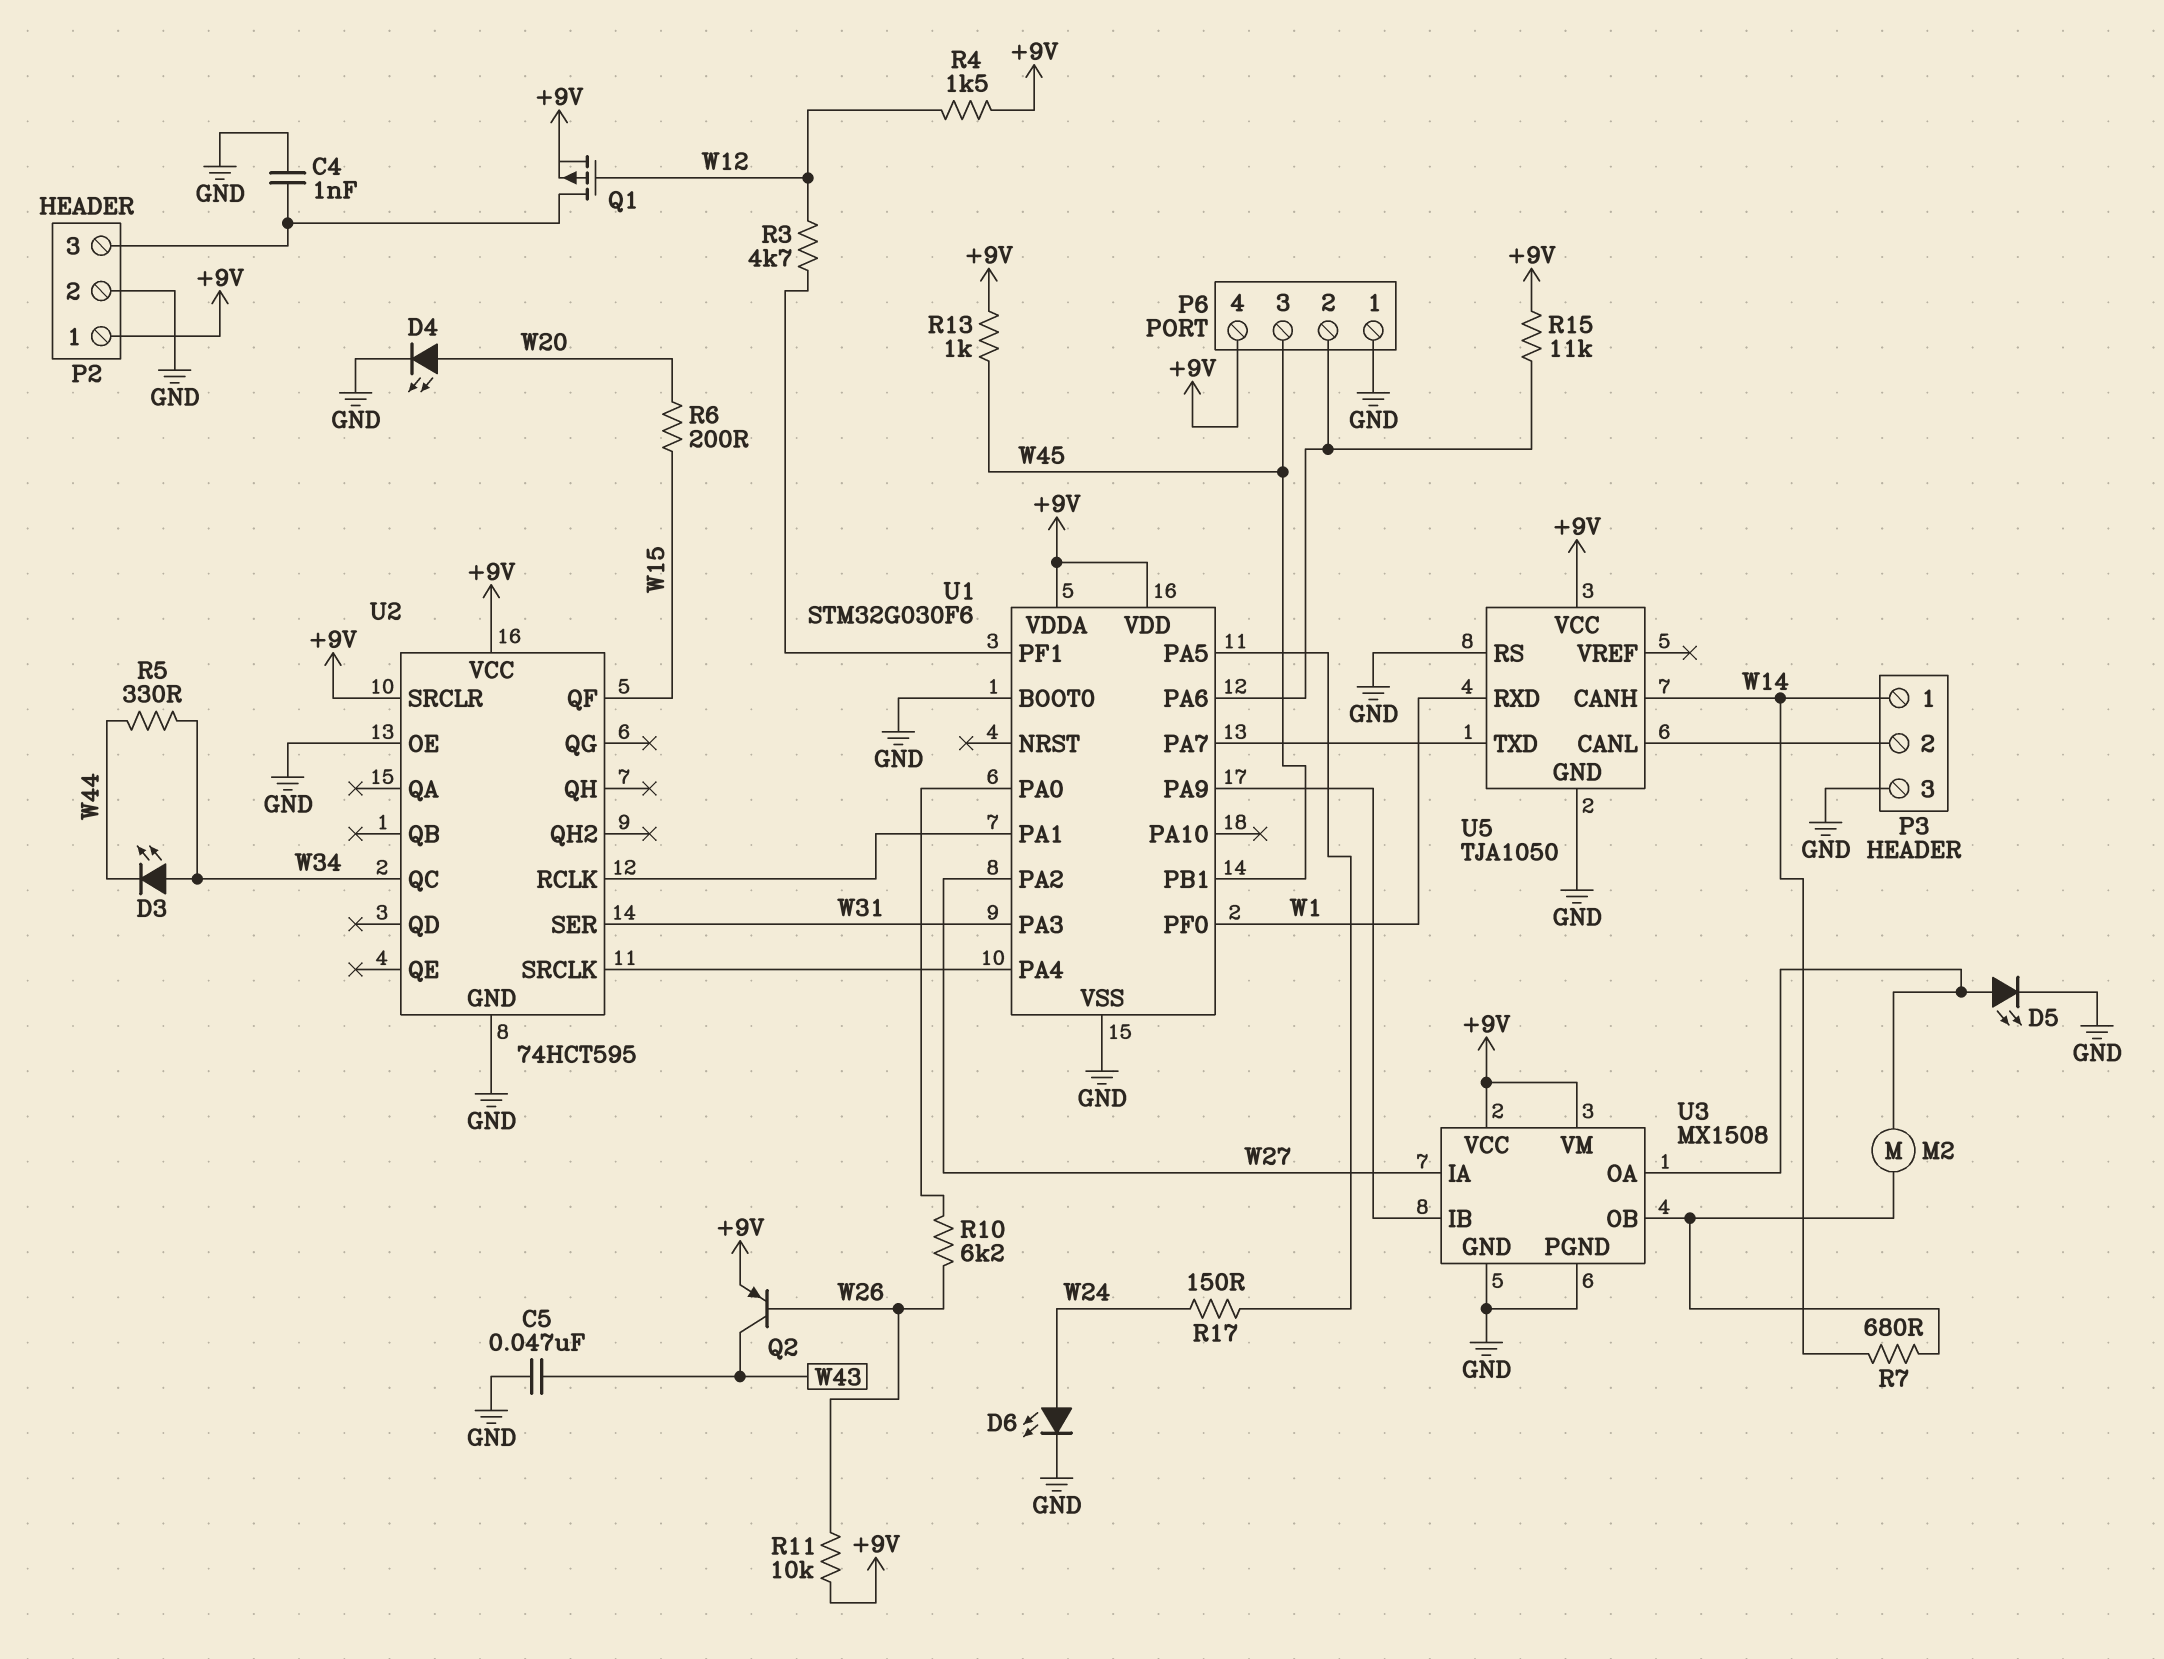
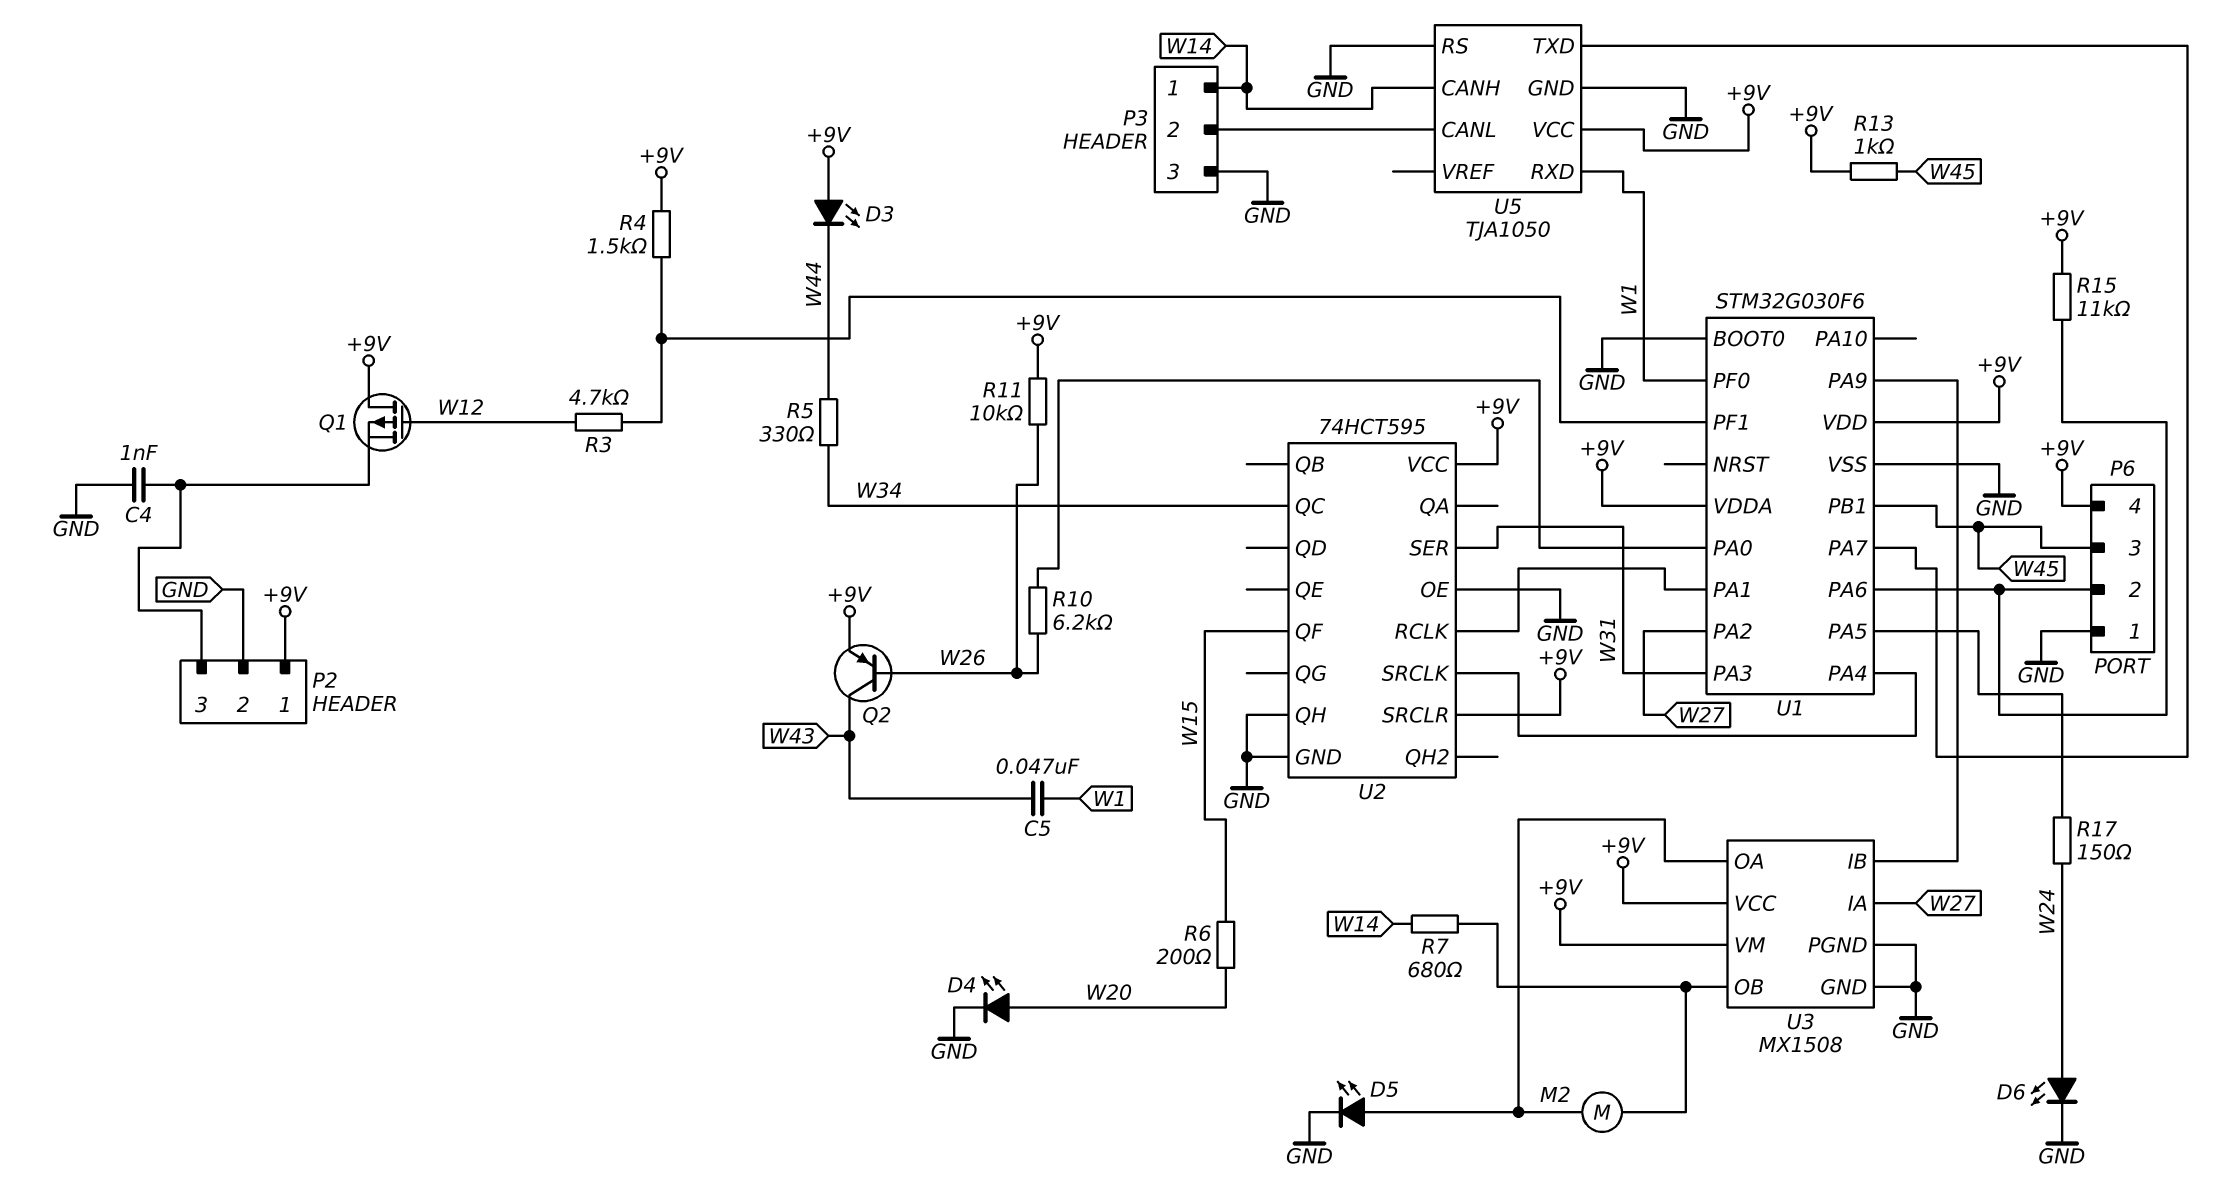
C5: 47nF (GND, W43) -> 47nF (W1, W43)
D3: LED (A W34, K W44) -> LED (A +9V, K W44)
Q1: PMOS (G W12, D P2/3, S +9V) -> PMOS (G W12, D +9V, S P2/3)
R4: 1.5k (+9V, W12) -> 1.5k (+9V, U1/PF1)
U2 pin QH: none -> GND

